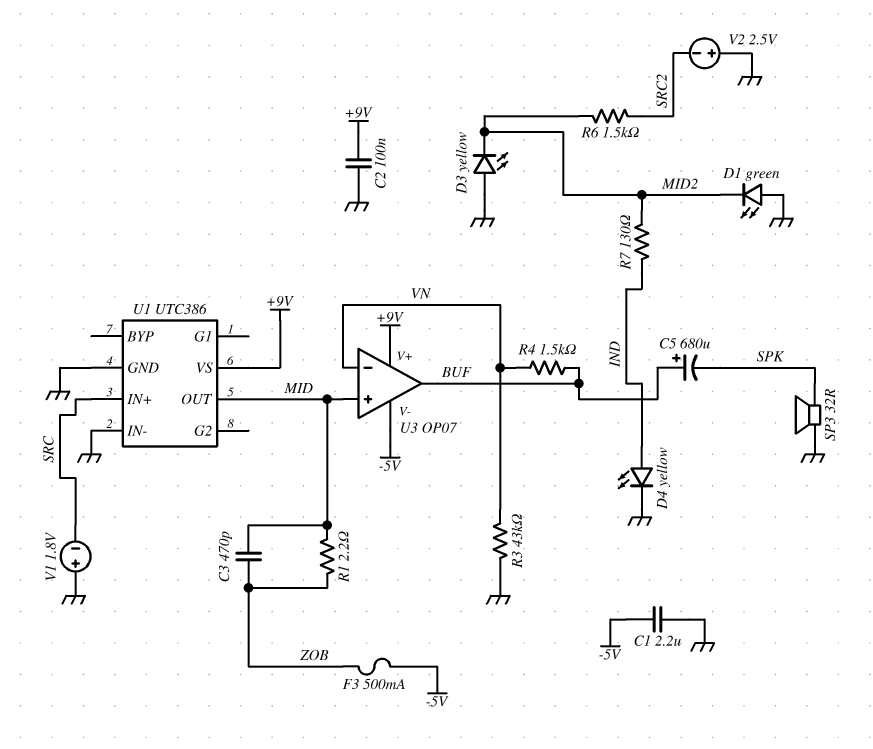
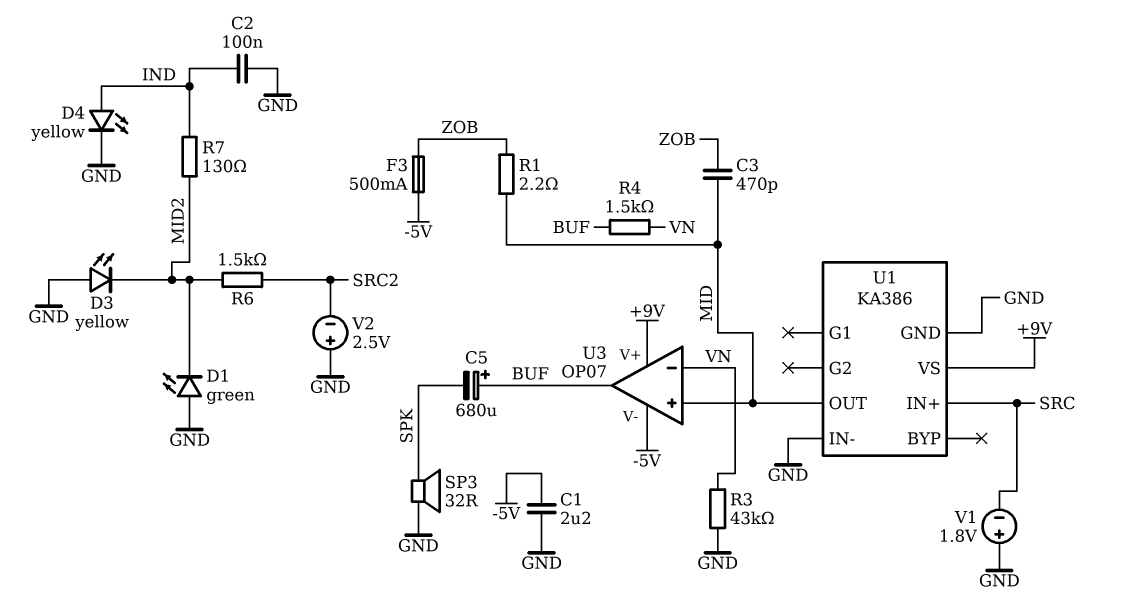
C2: 100nF (+9V, GND) -> 100nF (GND, IND)
U1: UTC386 -> KA386

